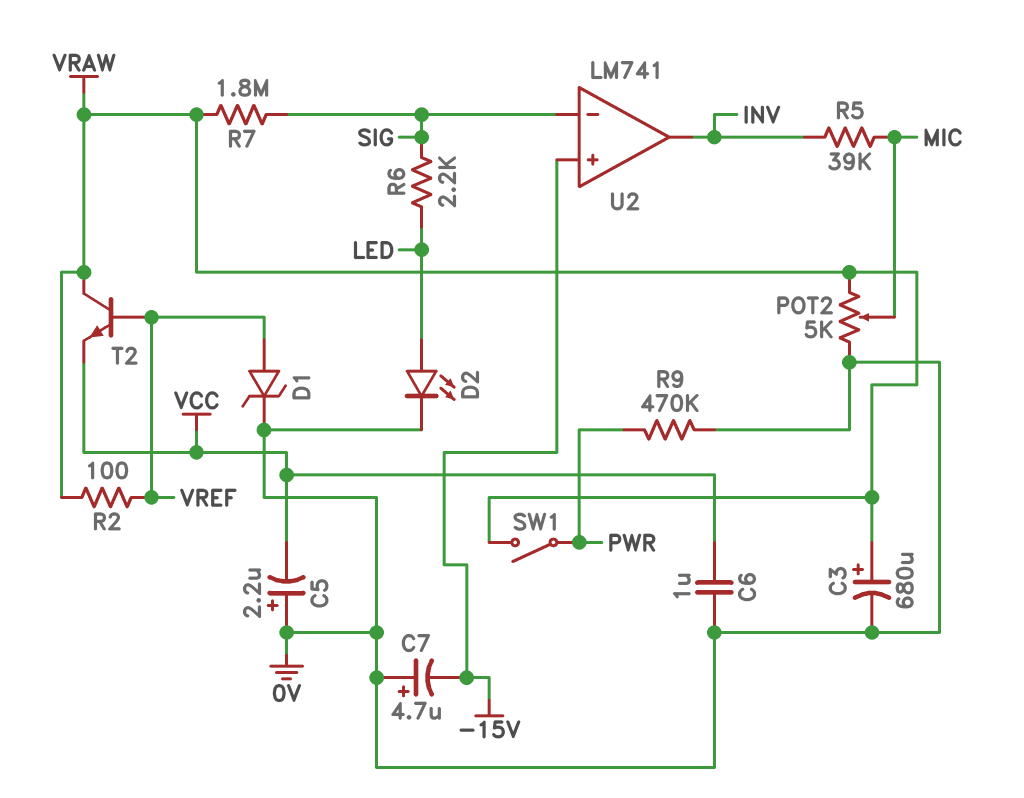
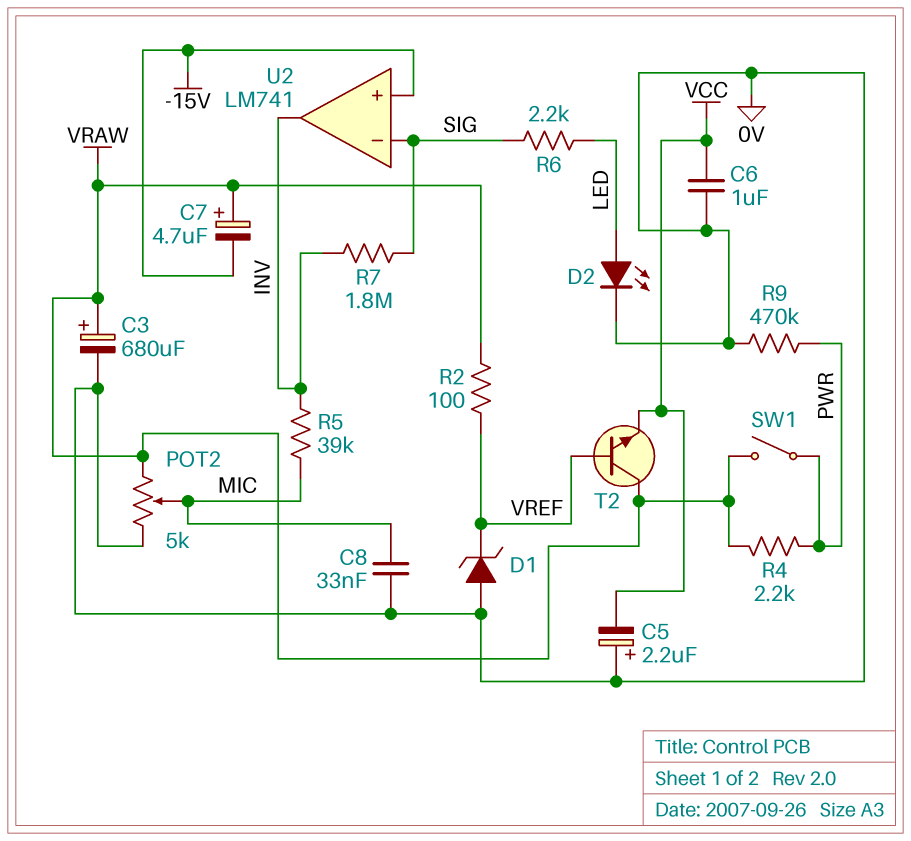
C7: 4.7uF (plus 0V, minus -15V) -> 4.7uF (plus VRAW, minus -15V)
C8: none -> 33nF (0V, MIC)
D1: zener (A VREF, K 0V) -> zener (A 0V, K VREF)
R4: none -> 2.2k (PWR, VRAW)
R7: 1.8M (SIG, VRAW) -> 1.8M (INV, SIG)

